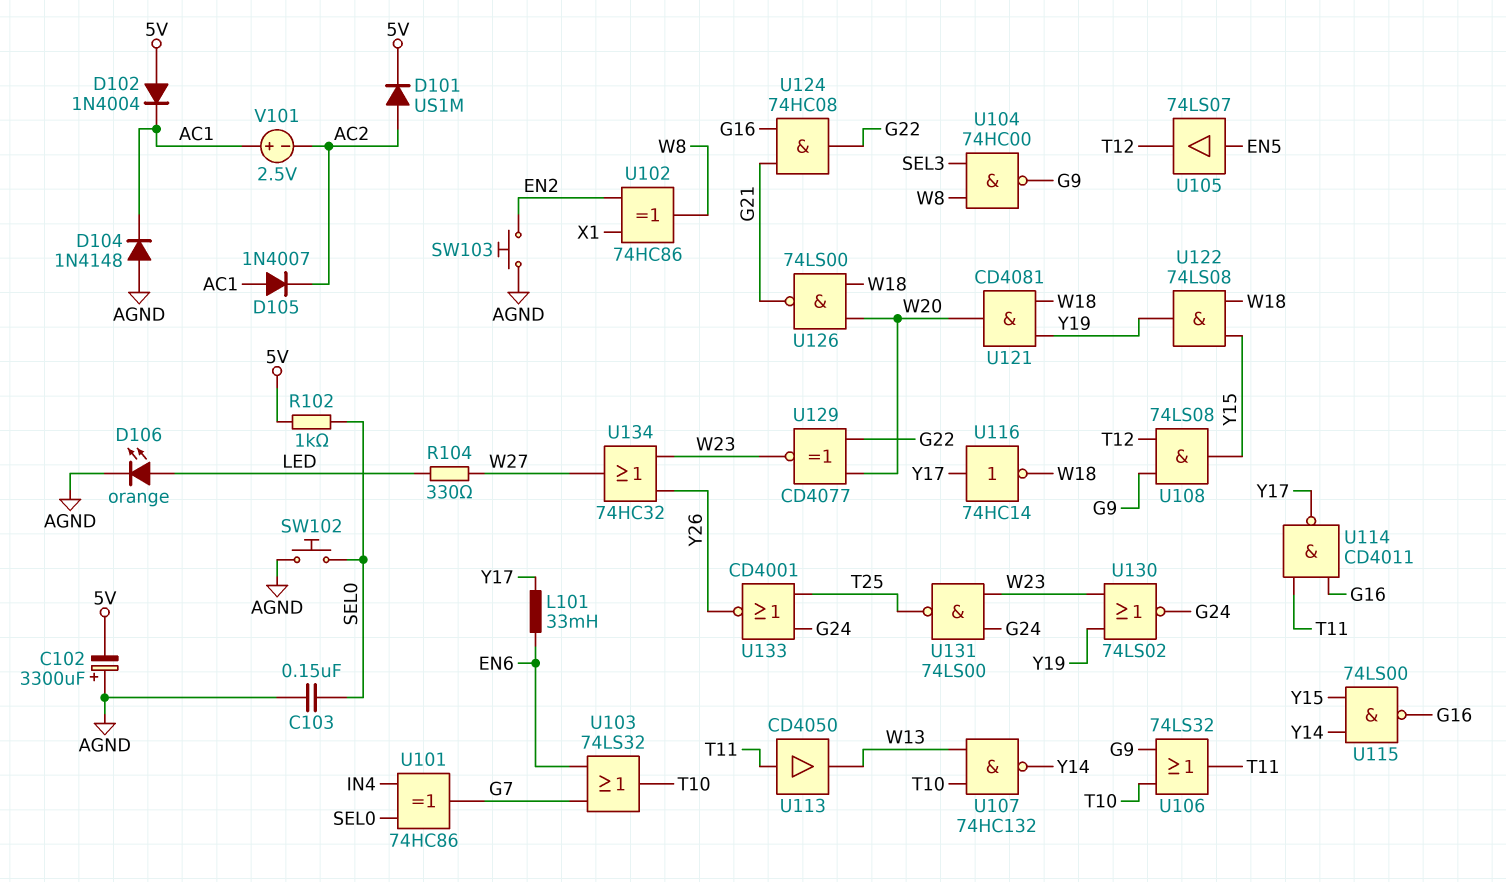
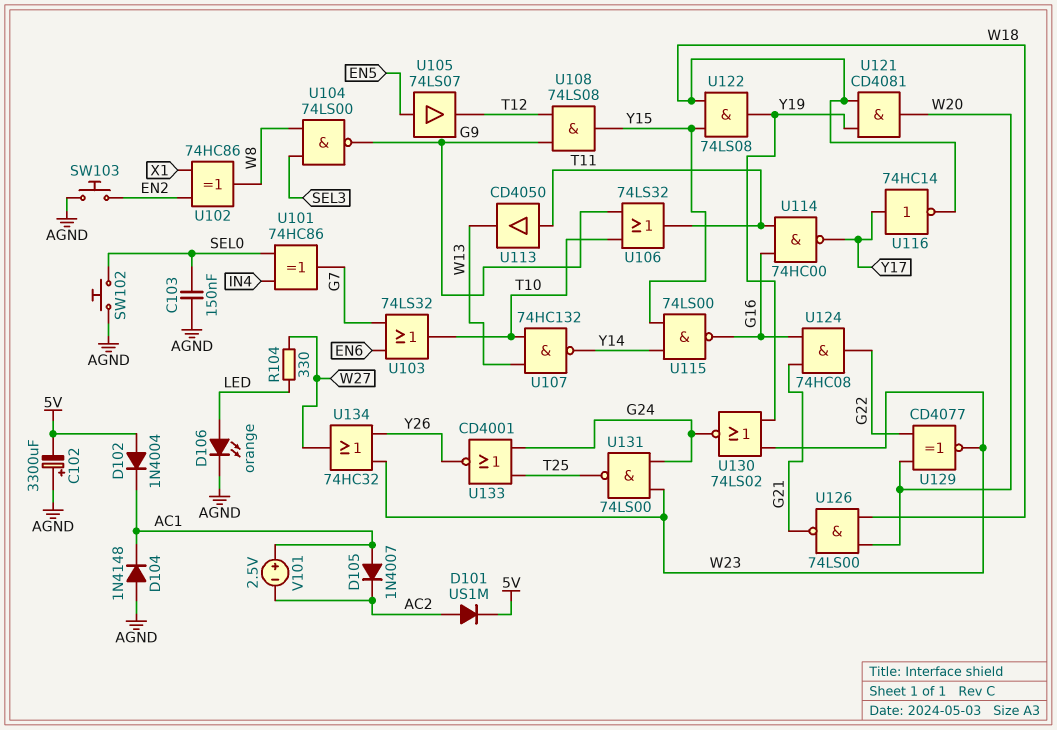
L101: 33mH (EN6, Y17) -> none
R102: 1k (5V, SEL0) -> none
U104: NAND 74HC00 (in SEL3, in W8, out G9) -> NAND 74LS00 (in SEL3, in W8, out G9)
U114: NAND CD4011 (in G16, in T11, out Y17) -> NAND 74HC00 (in G16, in T11, out Y17)

